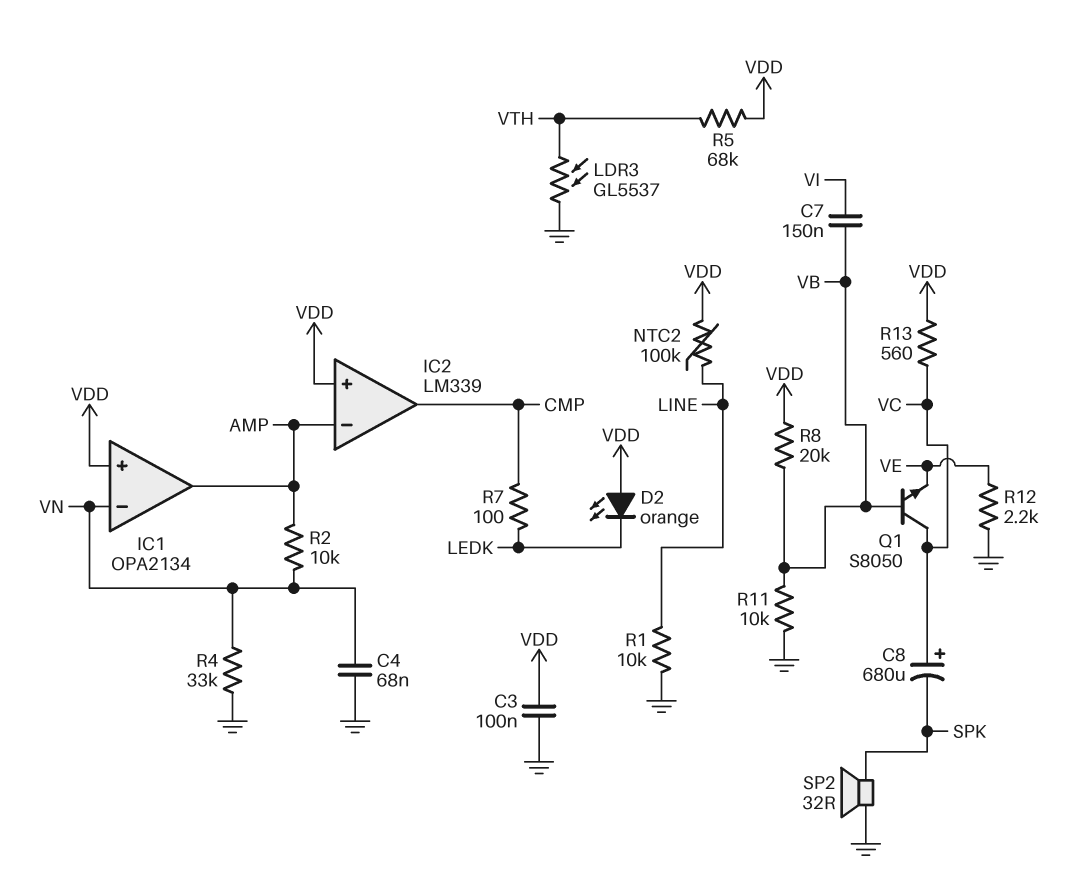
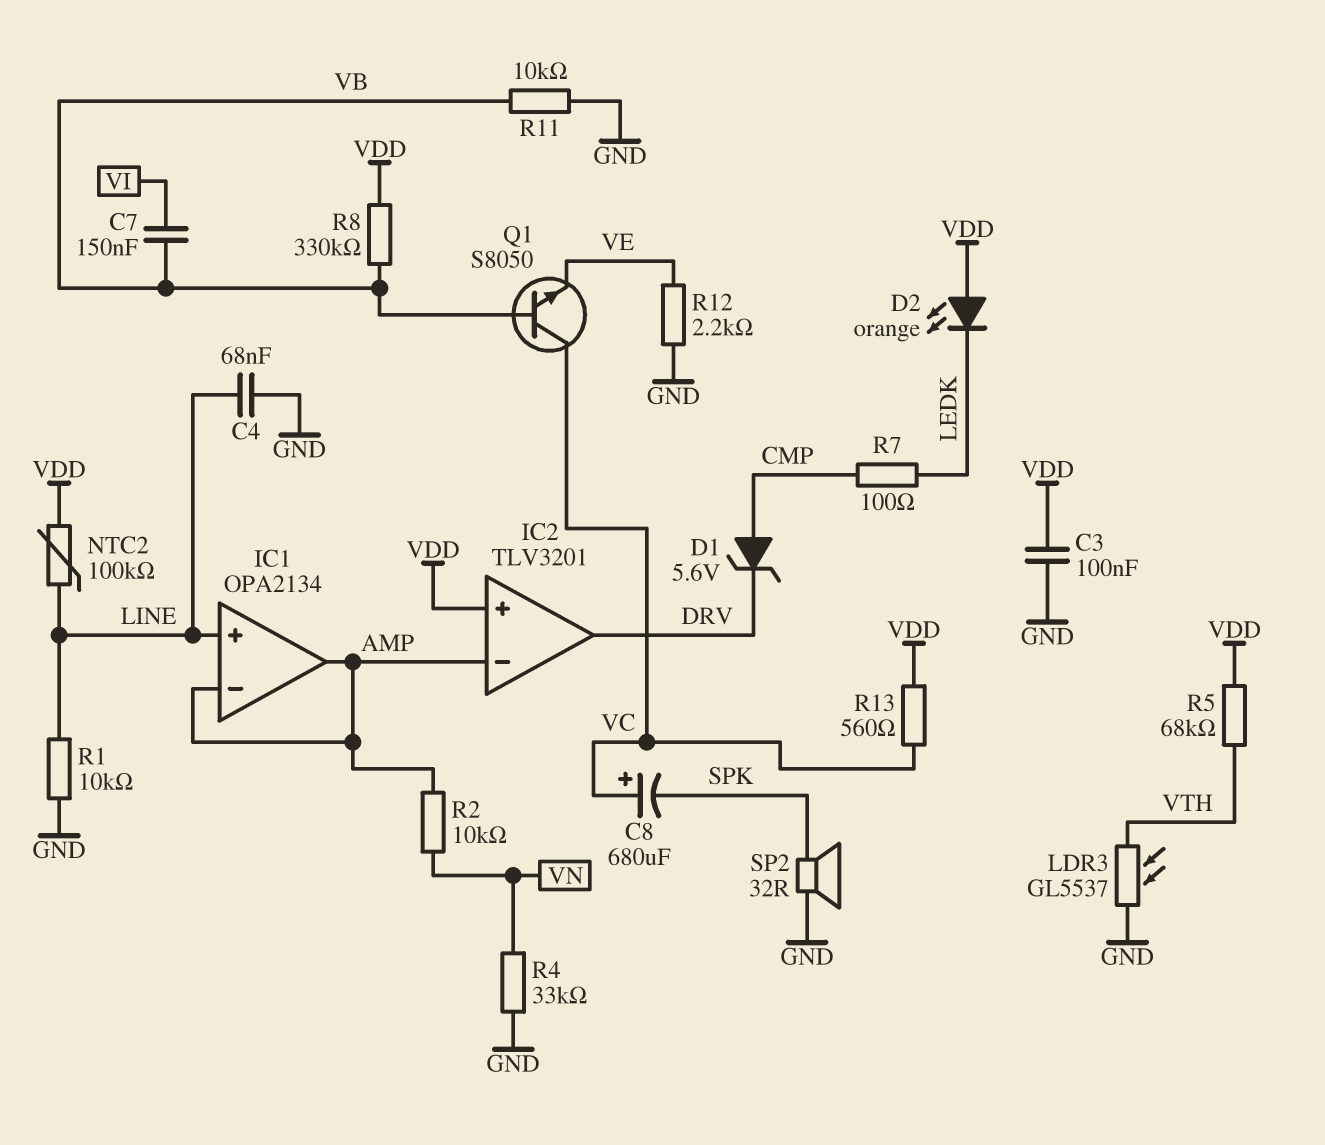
C4: 68nF (GND, VN) -> 68nF (GND, LINE)
D1: none -> zener 5.6V (A CMP, K DRV)
IC1 pin in+: VDD -> LINE
IC1 pin in-: VN -> AMP
IC2: LM339 -> TLV3201
IC2 pin out: CMP -> DRV
R8: 20k (VB, VDD) -> 330k (VB, VDD)

